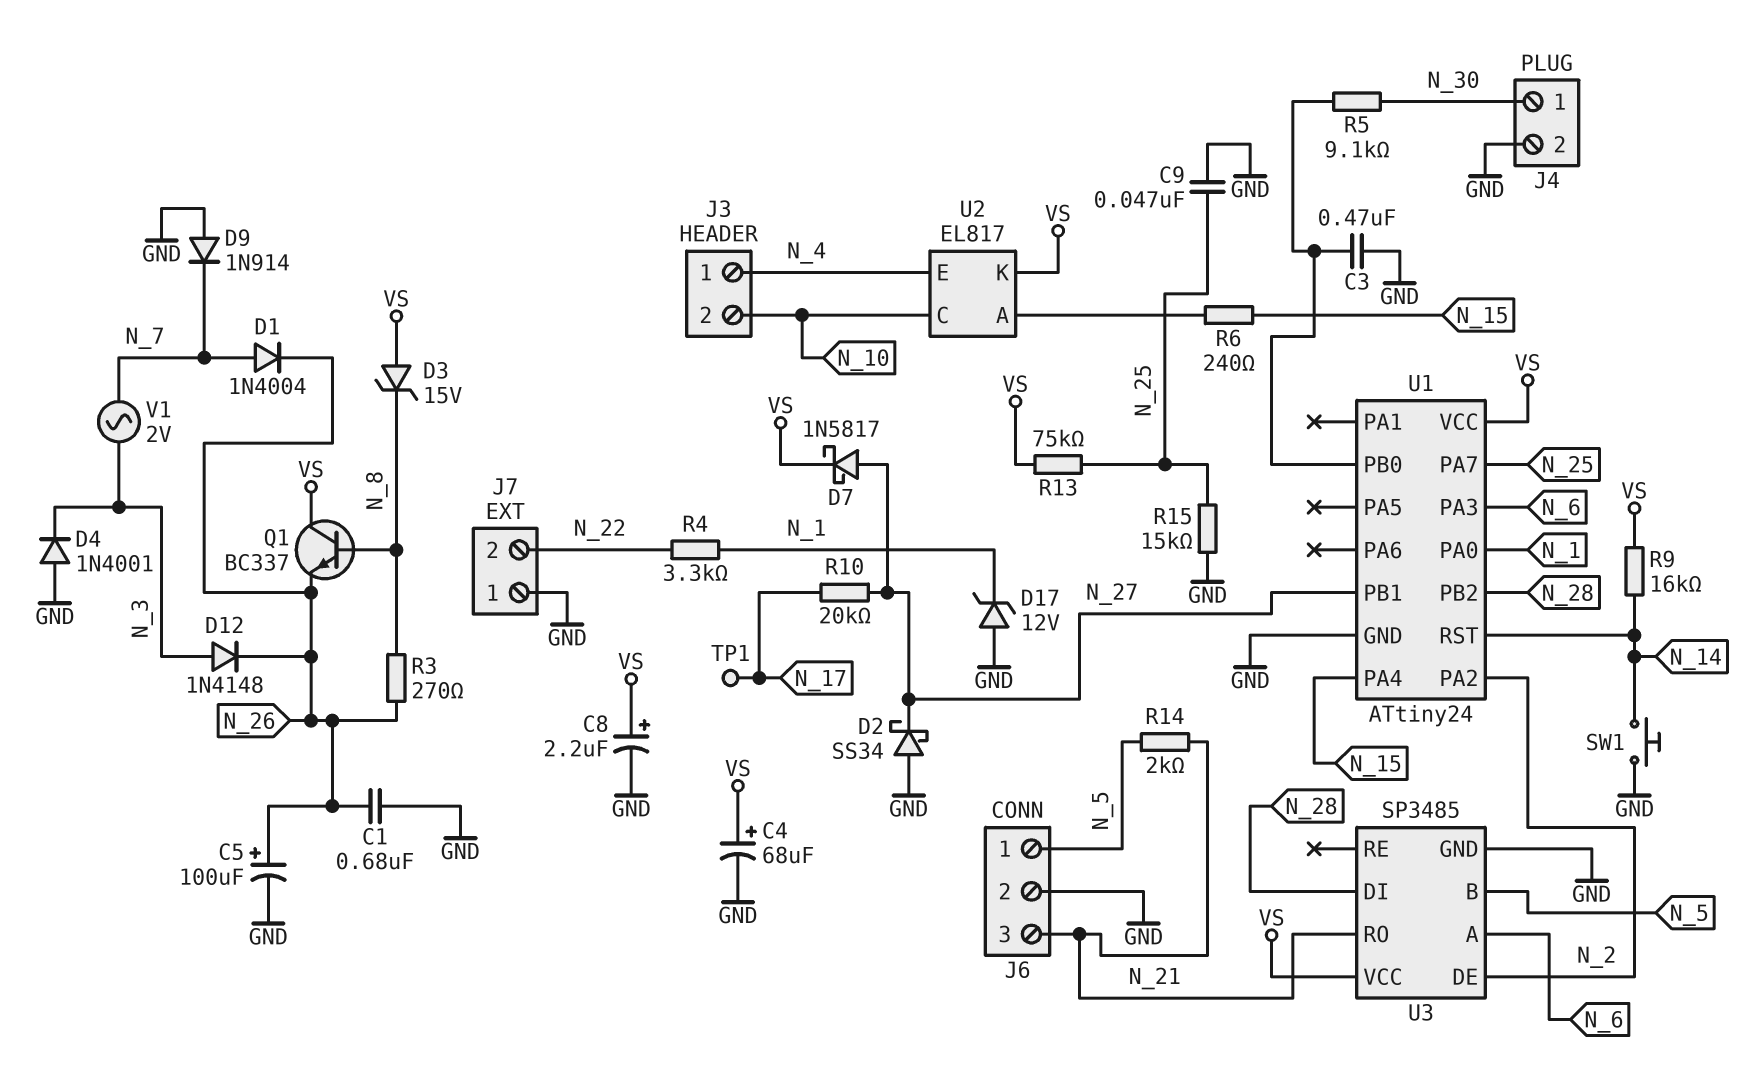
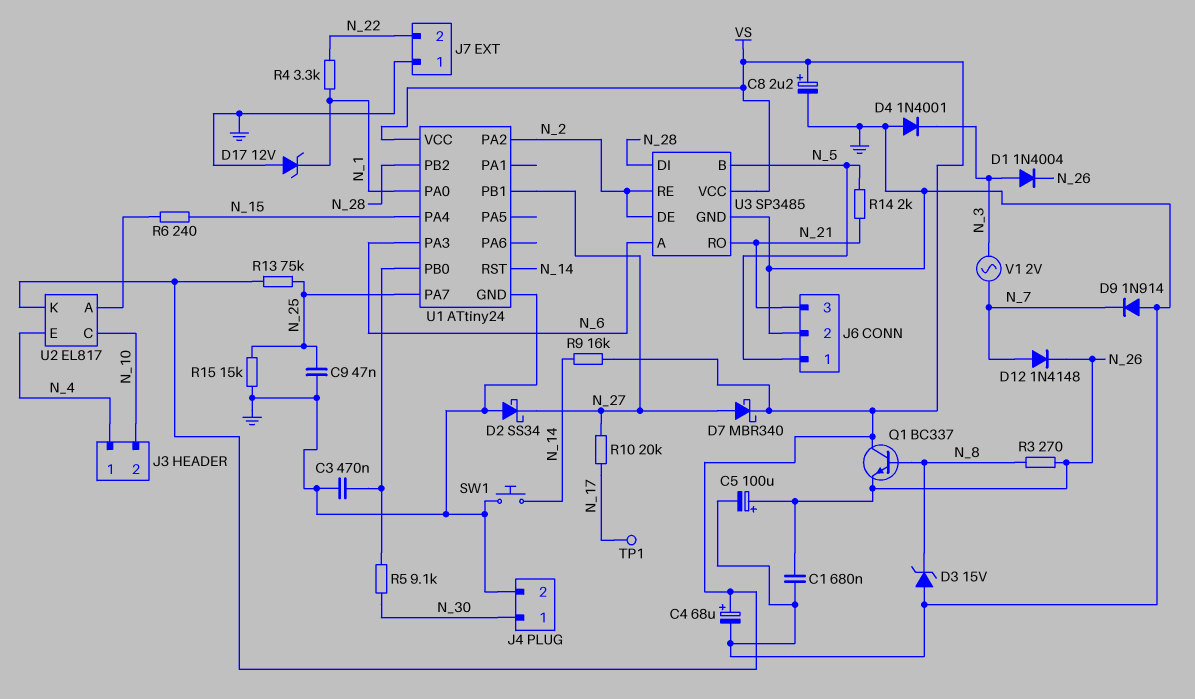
D1: diode 1N4004 (A N_7, K N_26) -> diode 1N4004 (A N_3, K N_26)
D3: zener 15V (A VS, K N_8) -> zener 15V (A GND, K N_8)
D7: schottky 1N5817 (A N_27, K VS) -> schottky MBR340 (A N_27, K VS)
D12: diode 1N4148 (A N_3, K N_26) -> diode 1N4148 (A N_7, K N_26)
U3 pin RE: none -> N_2

